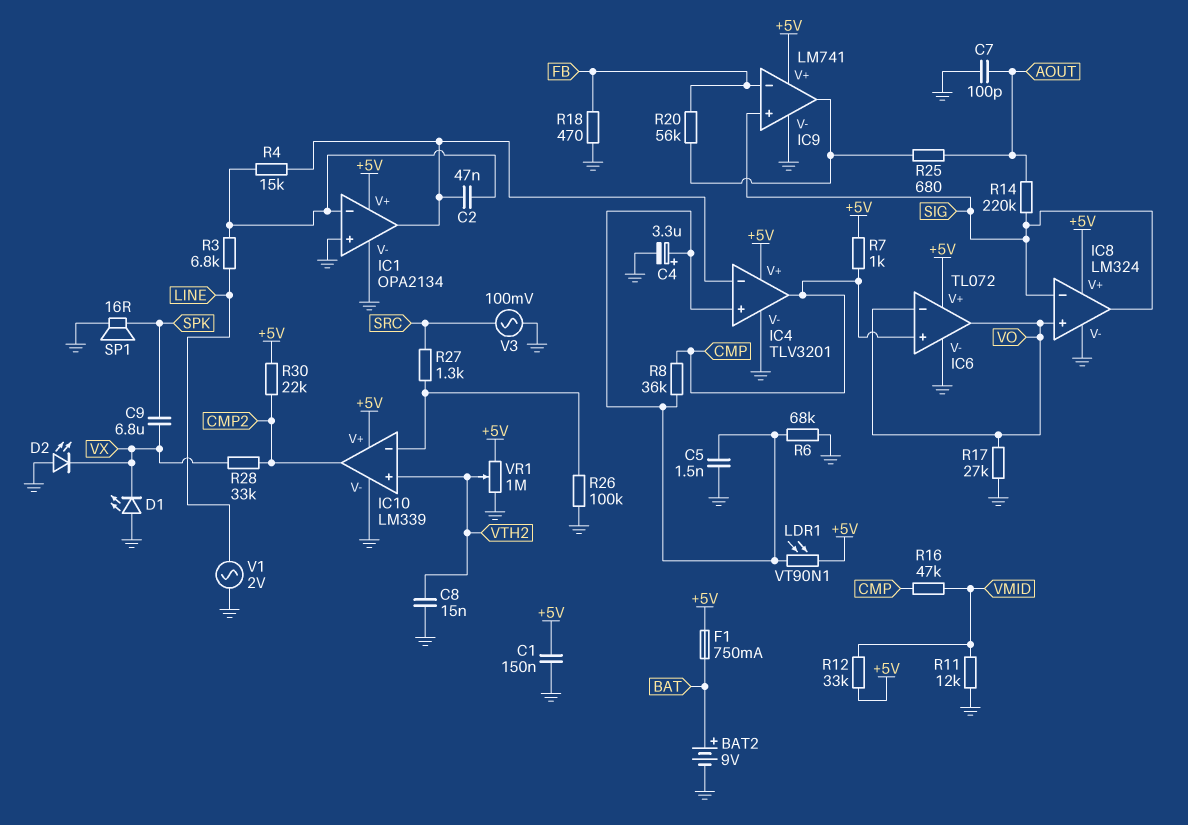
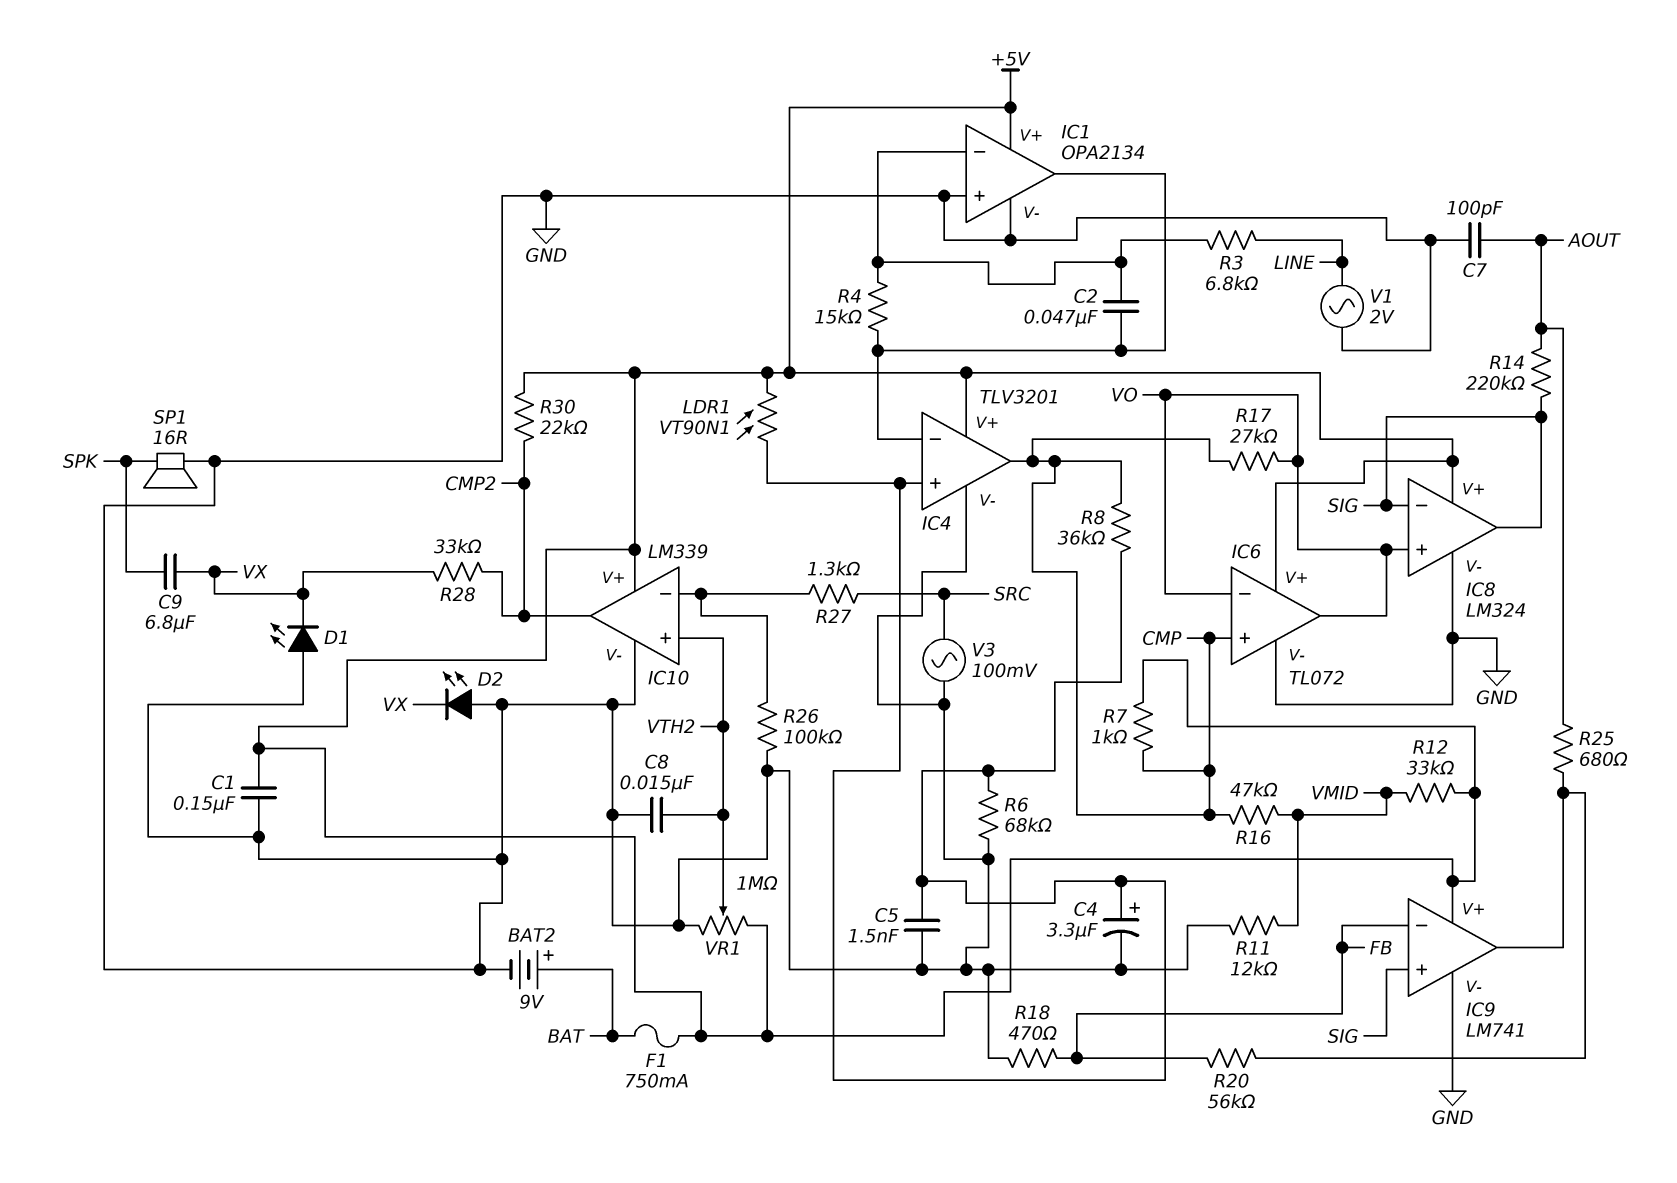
R17: 27k (GND, VO) -> 27k (CMP, VO)

